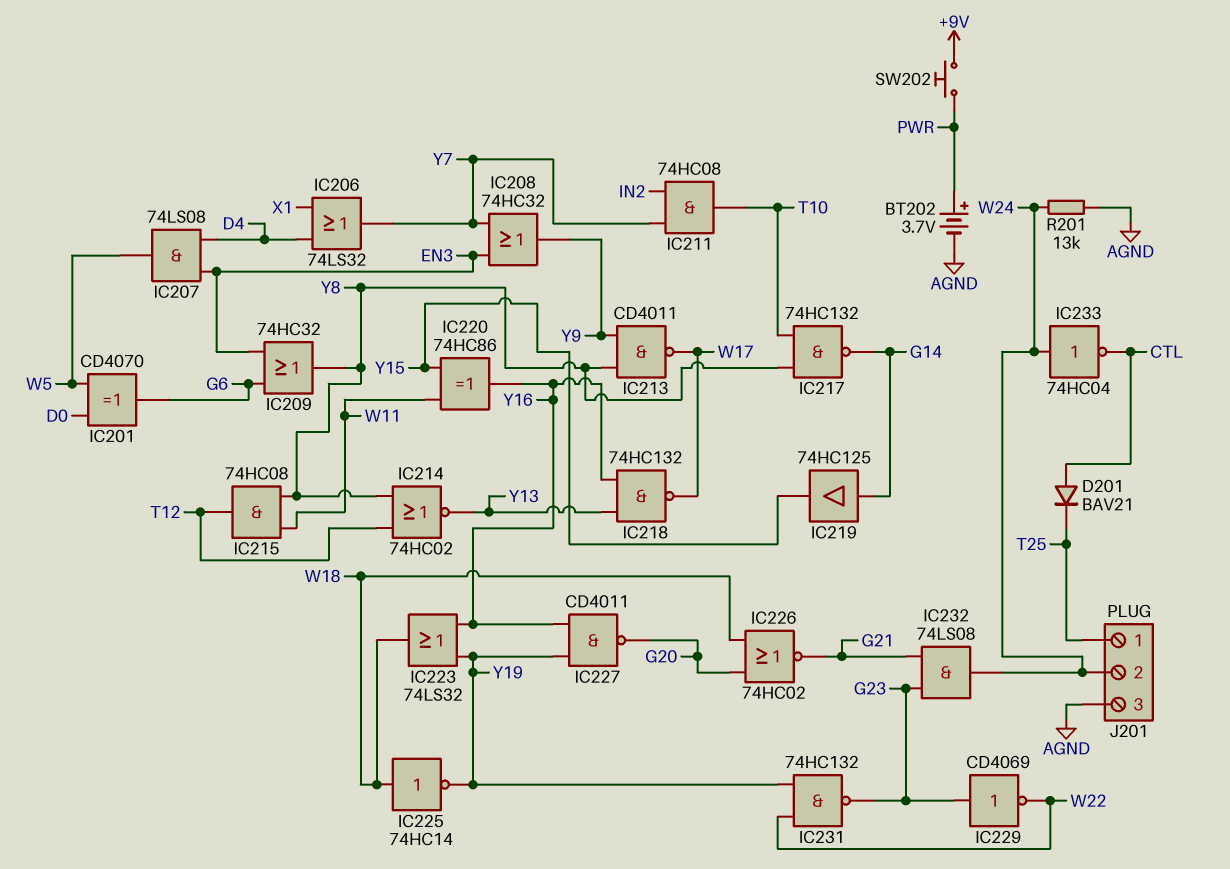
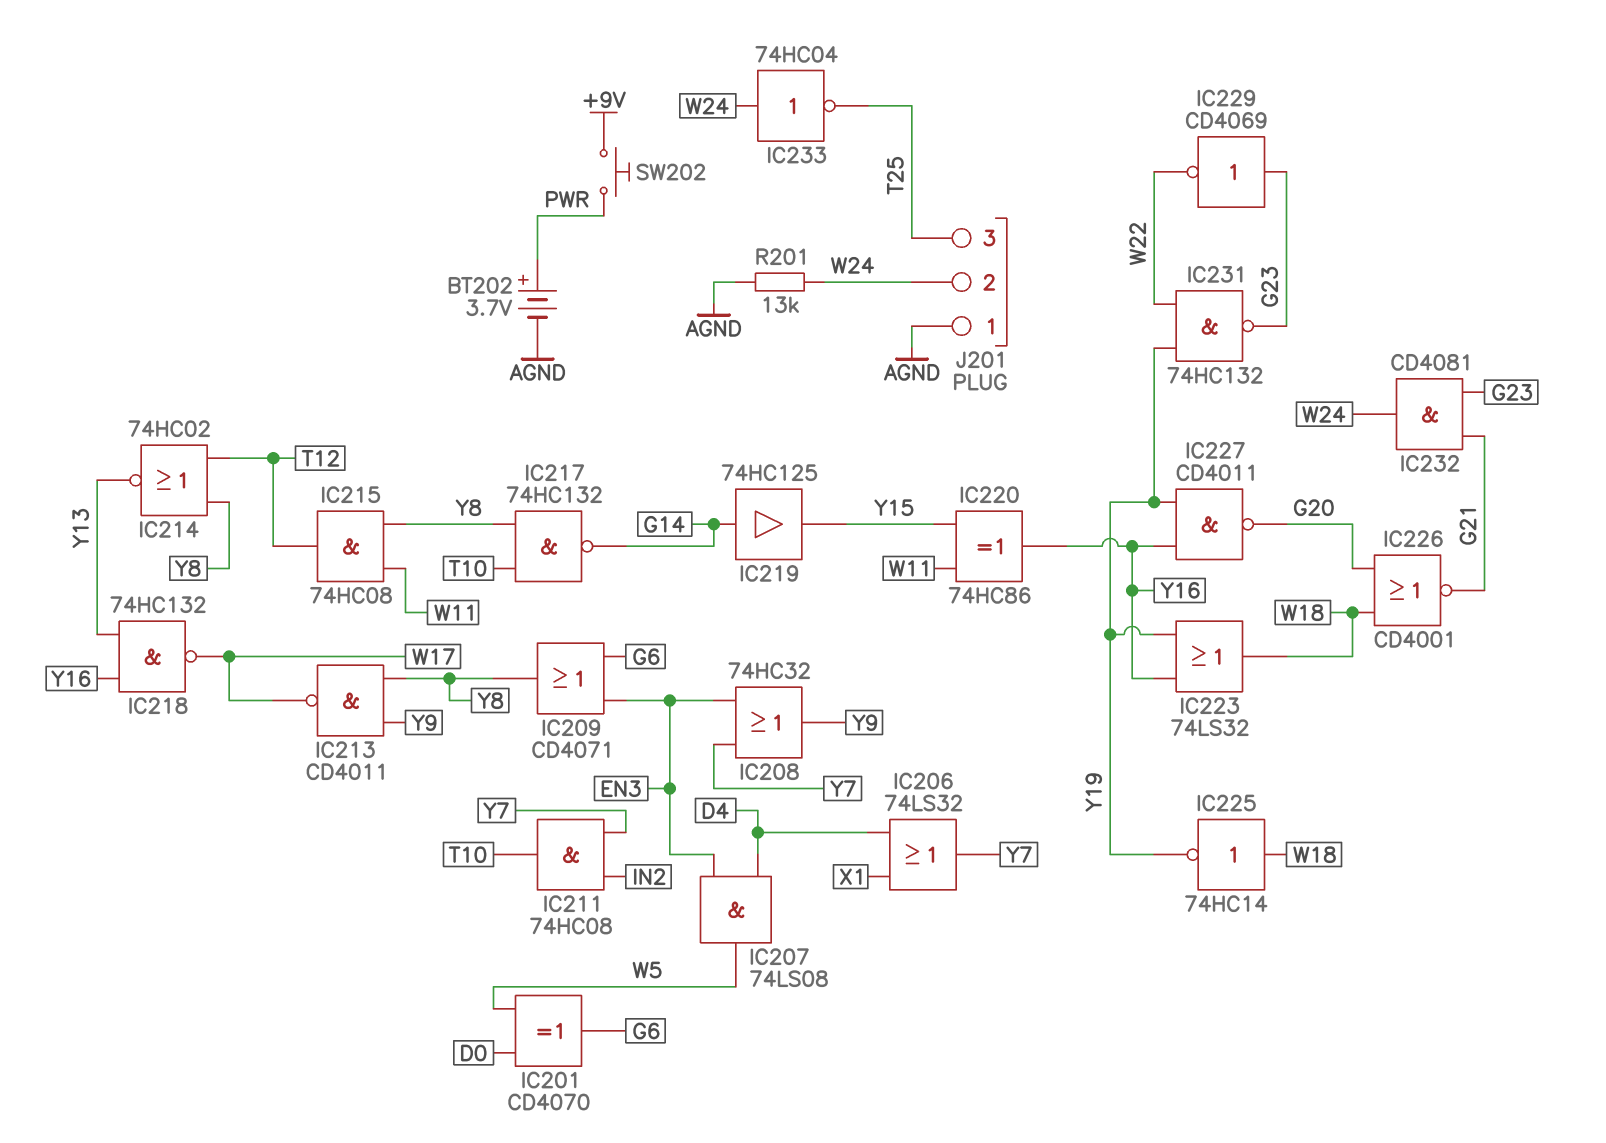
D201: diode BAV21 (A CTL, K T25) -> none
IC209: OR 74HC32 (in EN3, in G6, out Y8) -> OR CD4071 (in EN3, in G6, out Y8)
IC226: NOR 74HC02 (in G20, in W18, out G21) -> NOR CD4001 (in G20, in W18, out G21)
IC232: AND 74LS08 (in G21, in G23, out W24) -> AND CD4081 (in G21, in G23, out W24)
IC233: NOT 74HC04 (in W24, out CTL) -> NOT 74HC04 (in W24, out T25)
J201 pin 1: T25 -> AGND
J201 pin 3: AGND -> T25

